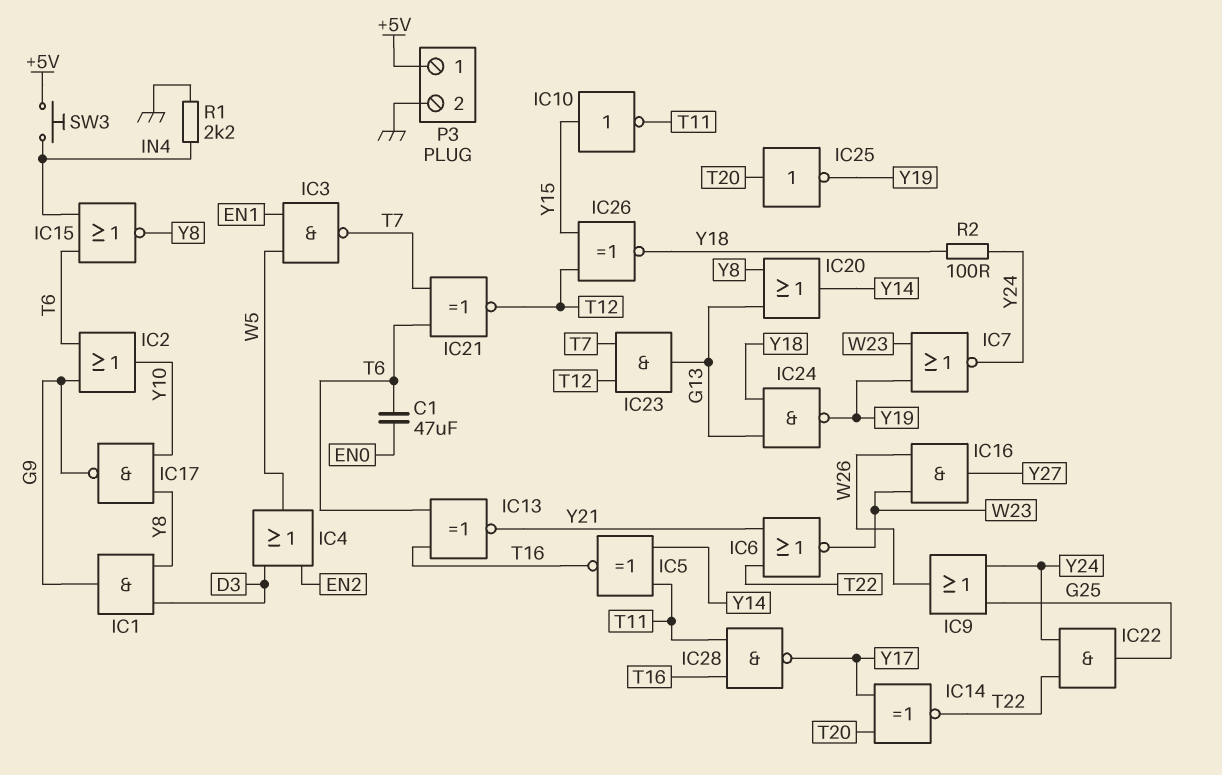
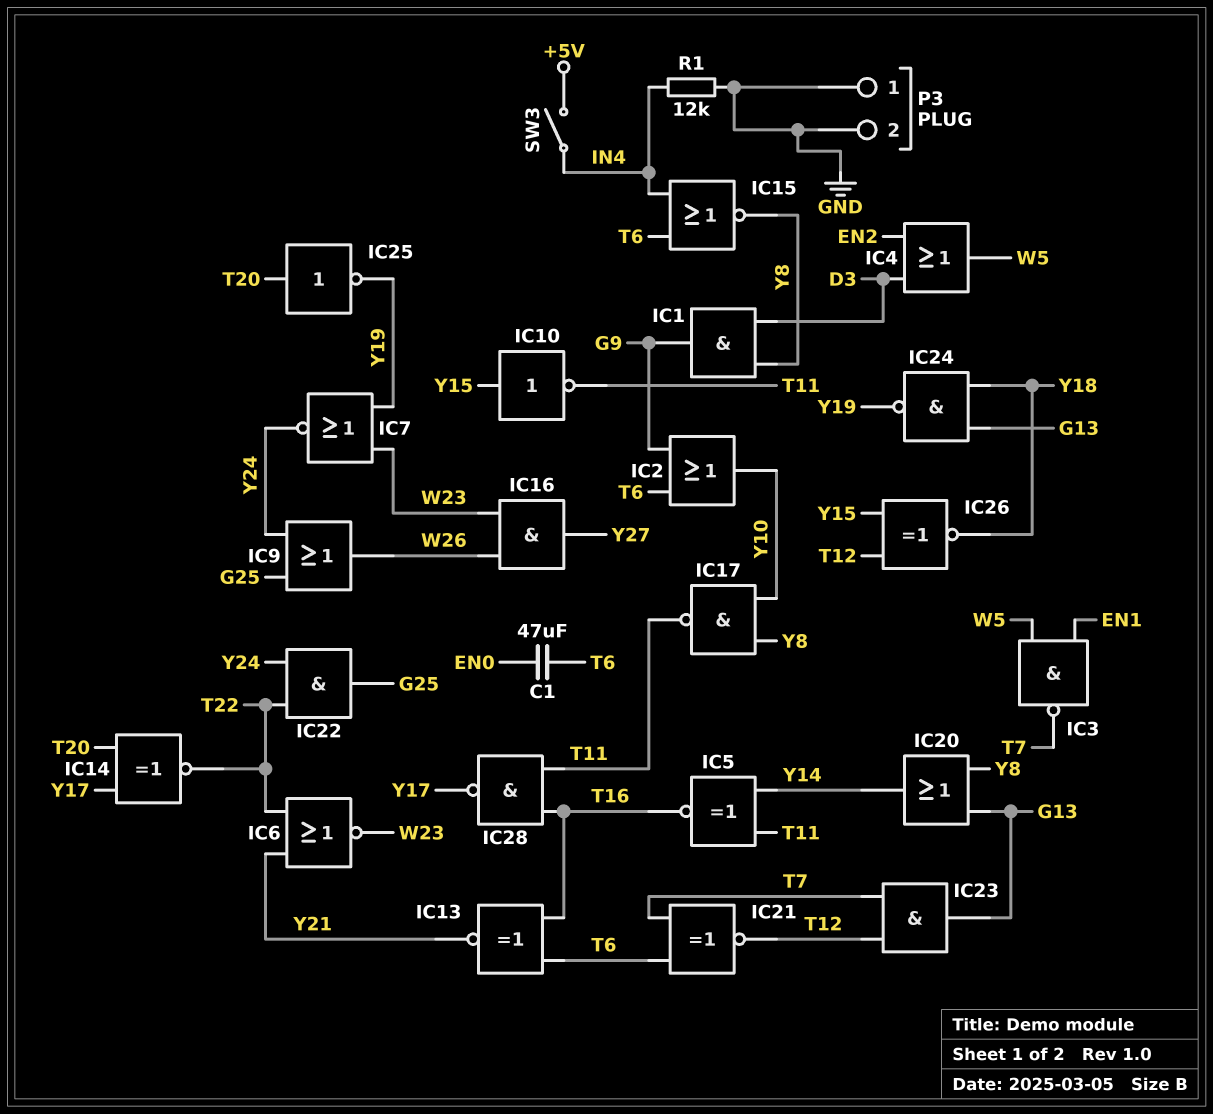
IC17: NAND (in Y8, in Y10, out G9) -> NAND (in Y8, in Y10, out T11)
P3 pin 1: +5V -> GND
R1: 2.2k (GND, IN4) -> 12k (GND, IN4)
R2: 100 (Y18, Y24) -> none
SW3: button (+5V, IN4) -> switch (+5V, IN4)

